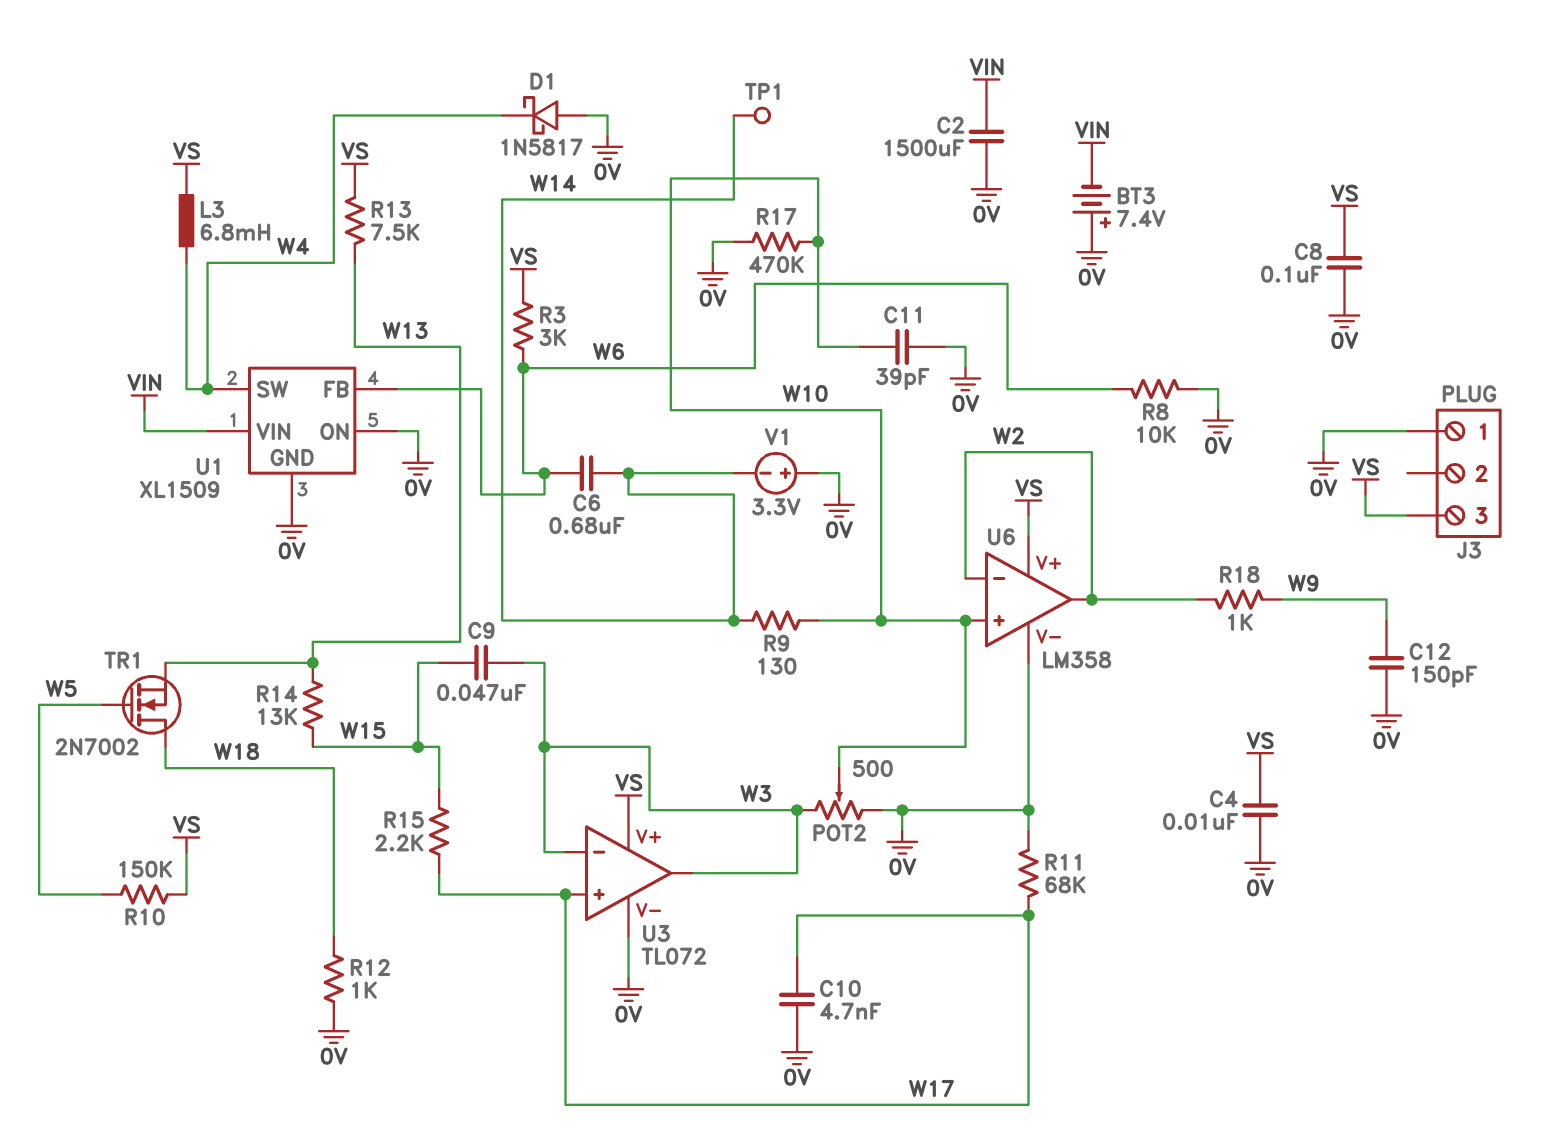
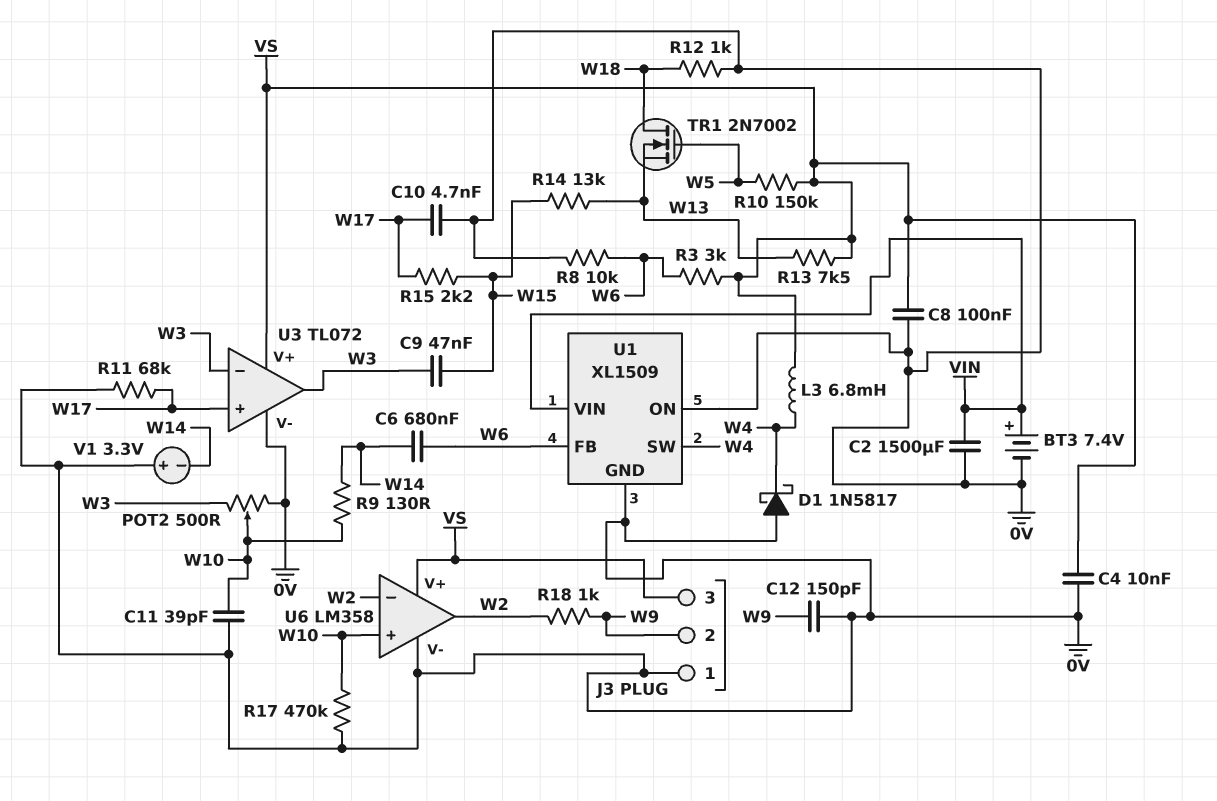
BT3: 7.4V (plus 0V, minus VIN) -> 7.4V (plus VIN, minus 0V)
J3 pin 2: none -> W9
TP1: test point (W14) -> none

